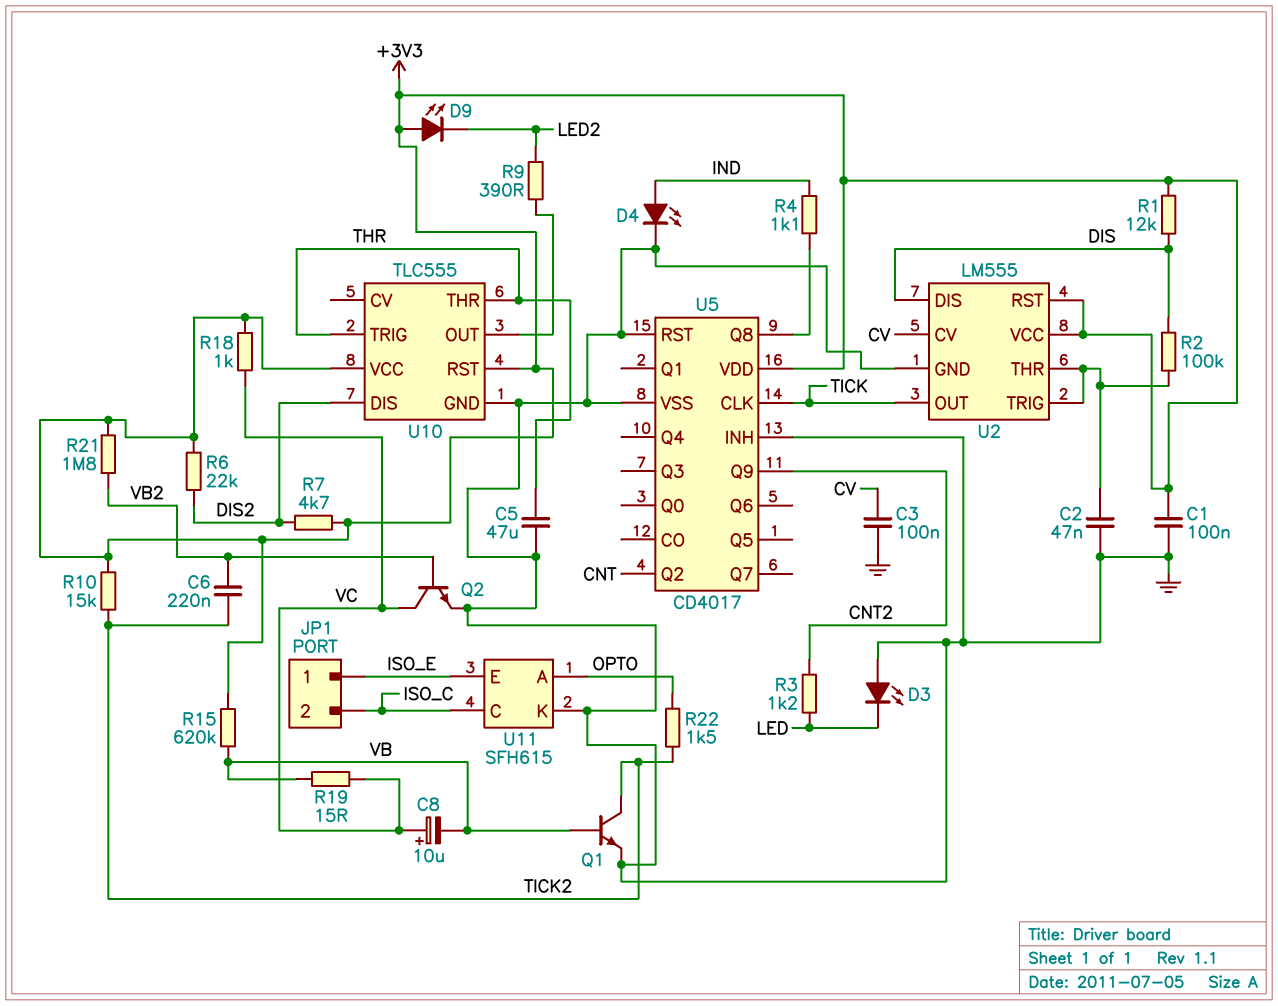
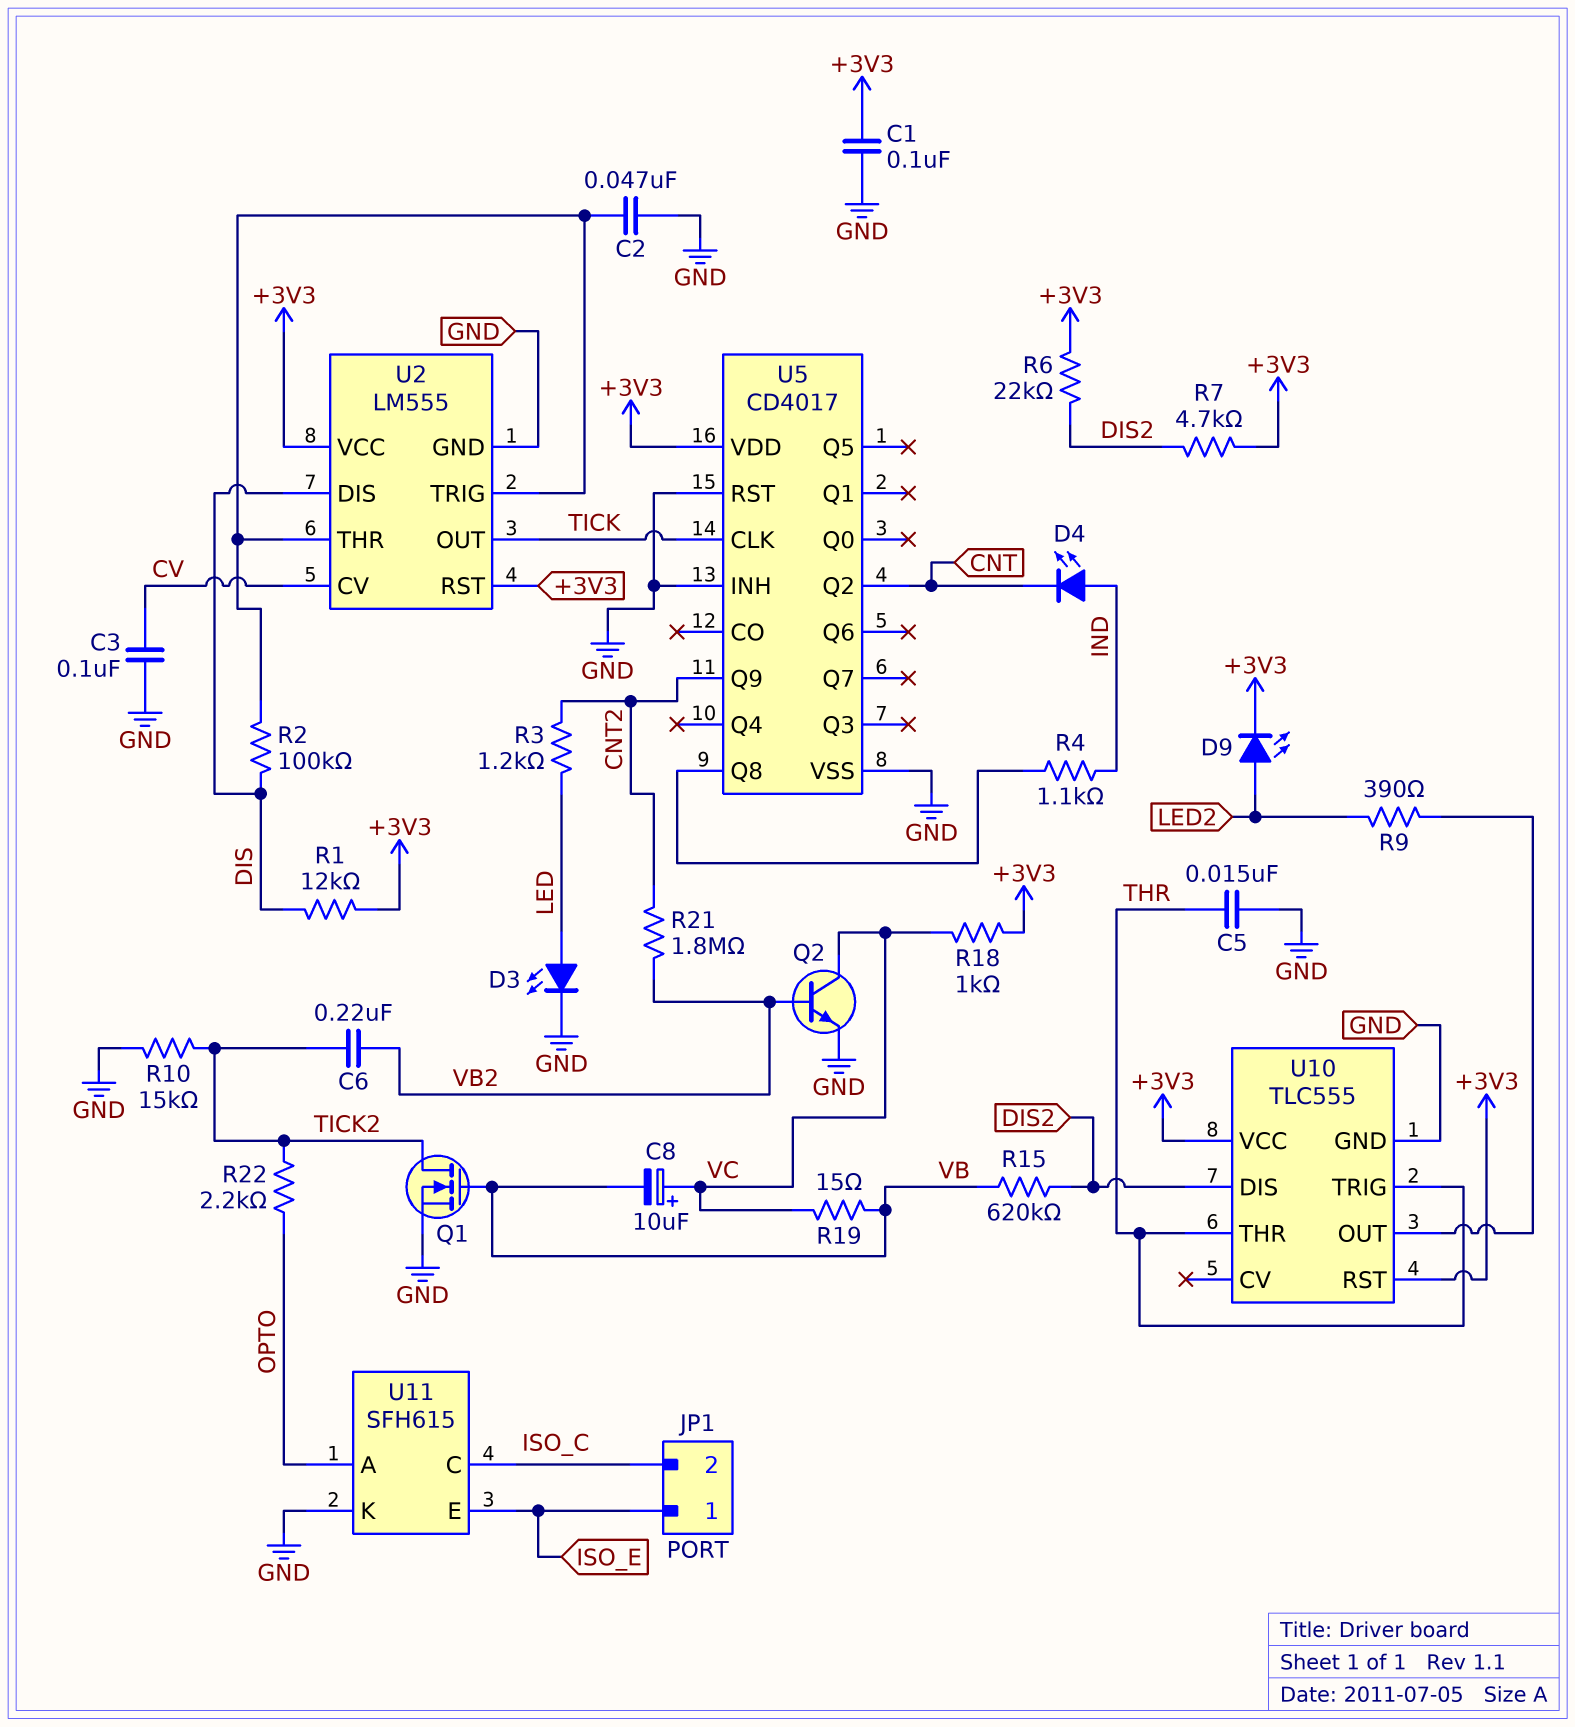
C5: 47uF (GND, THR) -> 15nF (GND, THR)
D3: LED (A GND, K LED) -> LED (A LED, K GND)
D4: LED (A IND, K GND) -> LED (A IND, K CNT)
D9: LED (A +3V3, K LED2) -> LED (A LED2, K +3V3)
Q1: NPN (B VB, C TICK2, E GND) -> NMOS (G VB, D TICK2, S GND)
R10: 15k (+3V3, TICK2) -> 15k (GND, TICK2)
R15: 620k (+3V3, VB) -> 620k (DIS2, VB)
R21: 1.8M (+3V3, VB2) -> 1.8M (CNT2, VB2)
R22: 1.5k (OPTO, TICK2) -> 2.2k (OPTO, TICK2)

